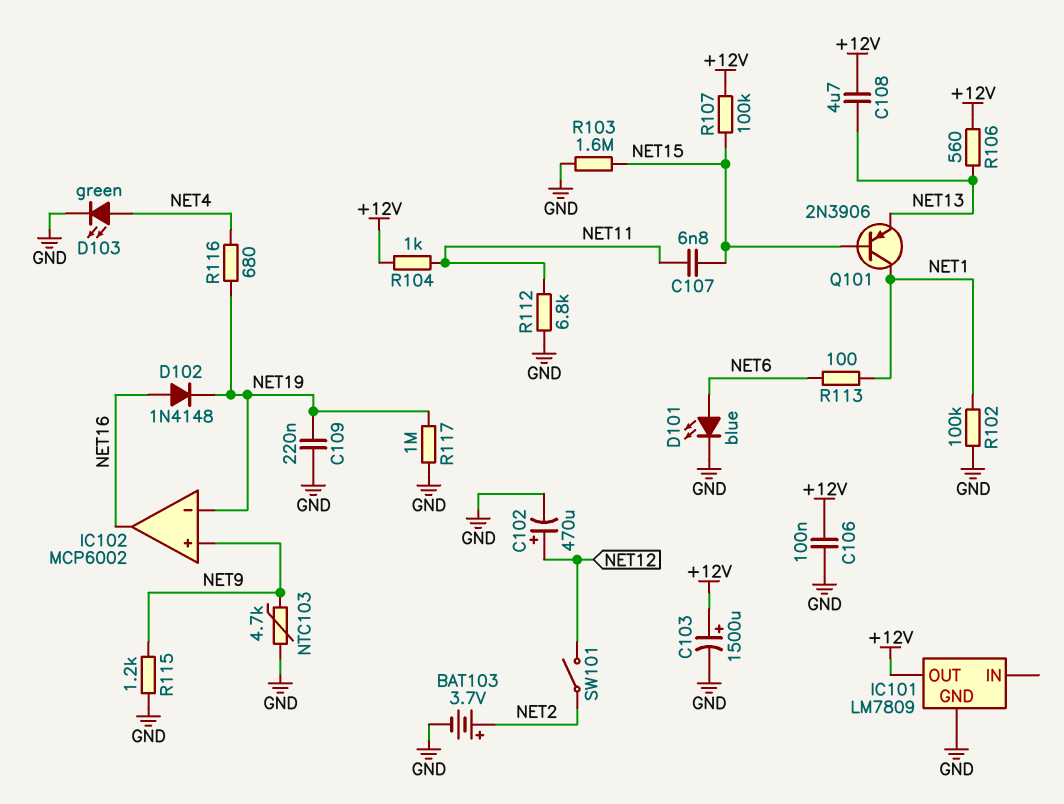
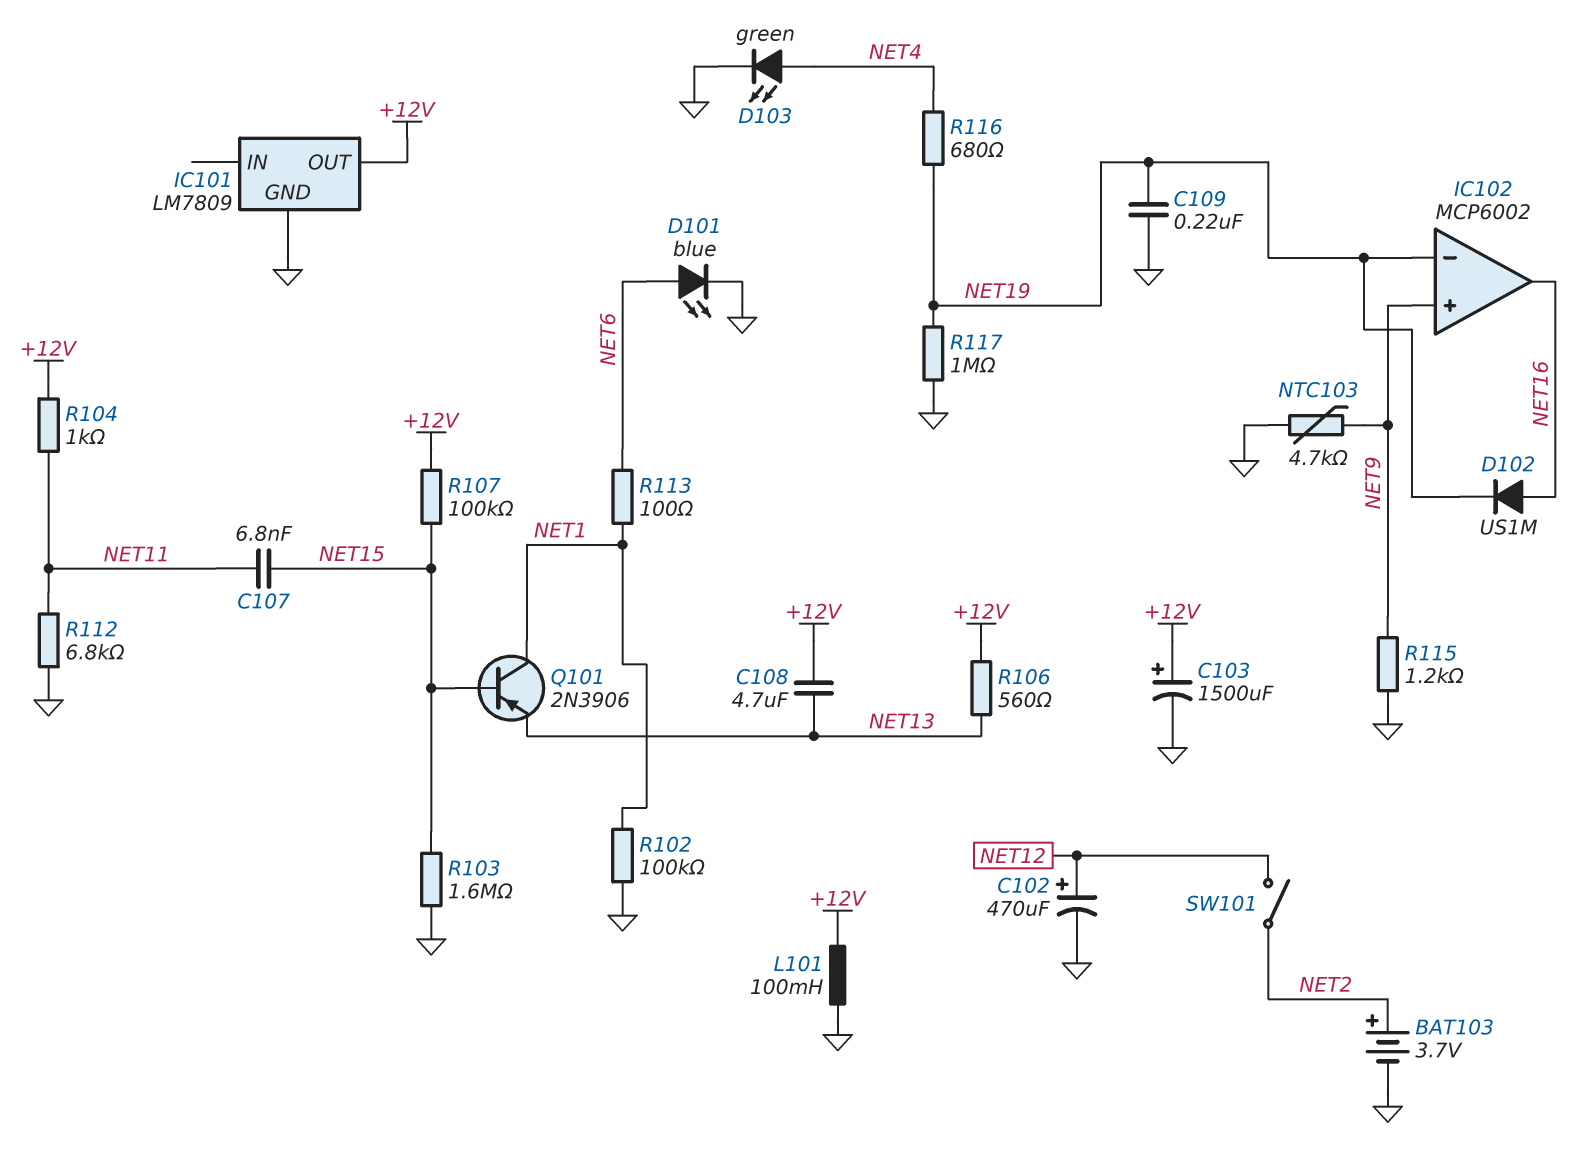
C106: 100nF (+12V, GND) -> none
D102: diode 1N4148 (A NET16, K NET19) -> diode US1M (A NET16, K NET19)
L101: none -> 100mH (+12V, GND)

